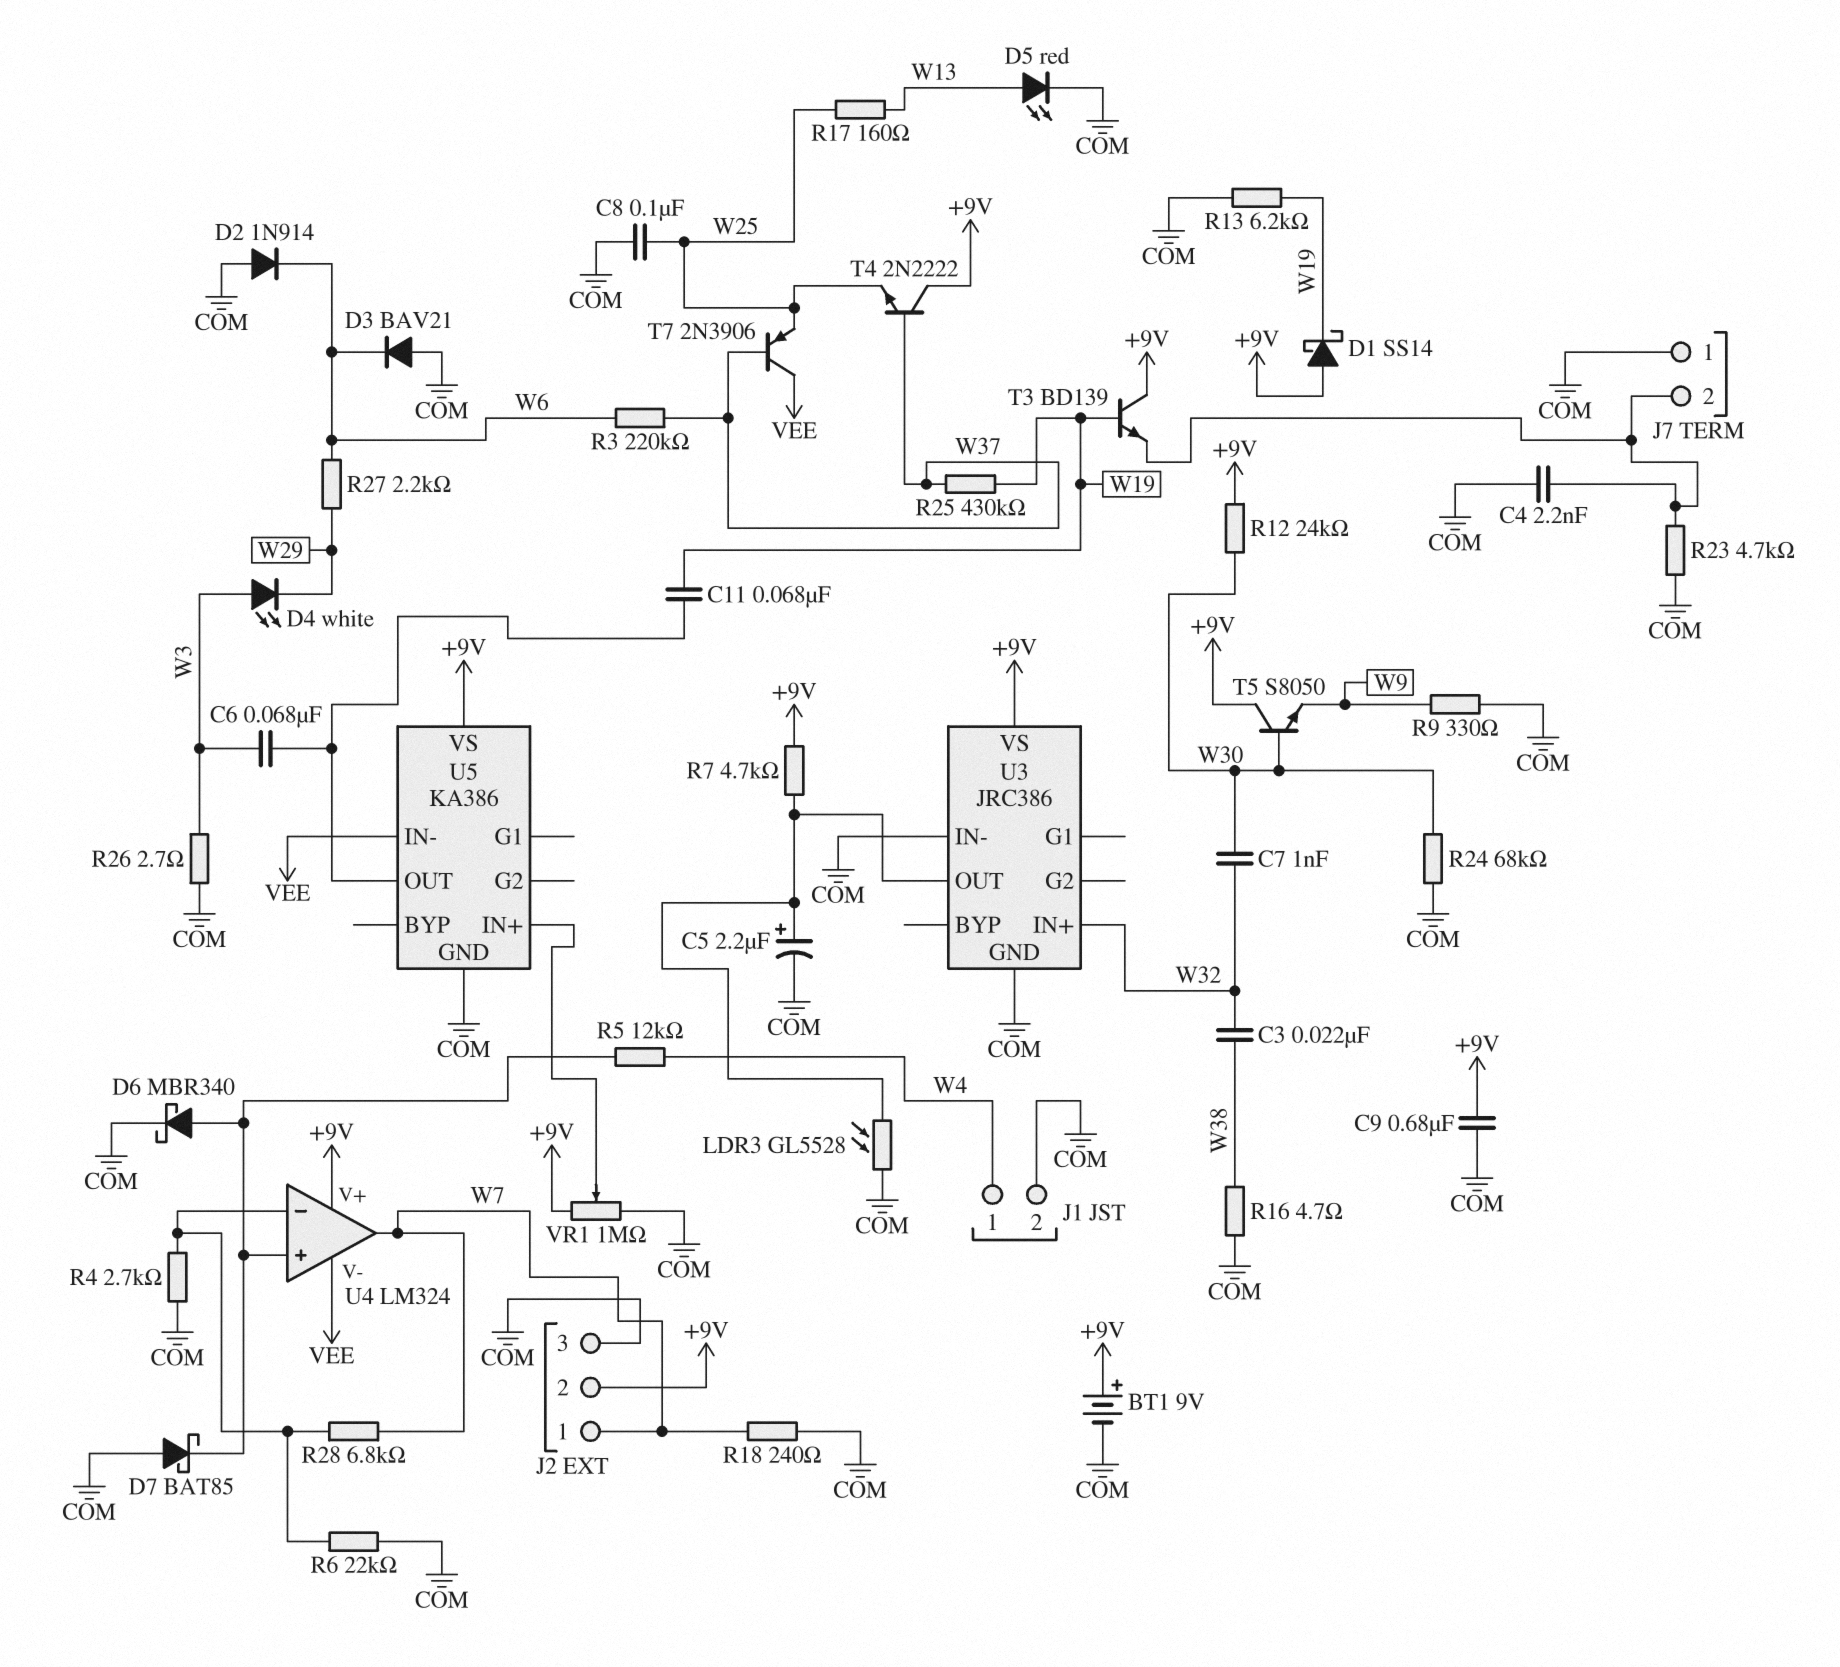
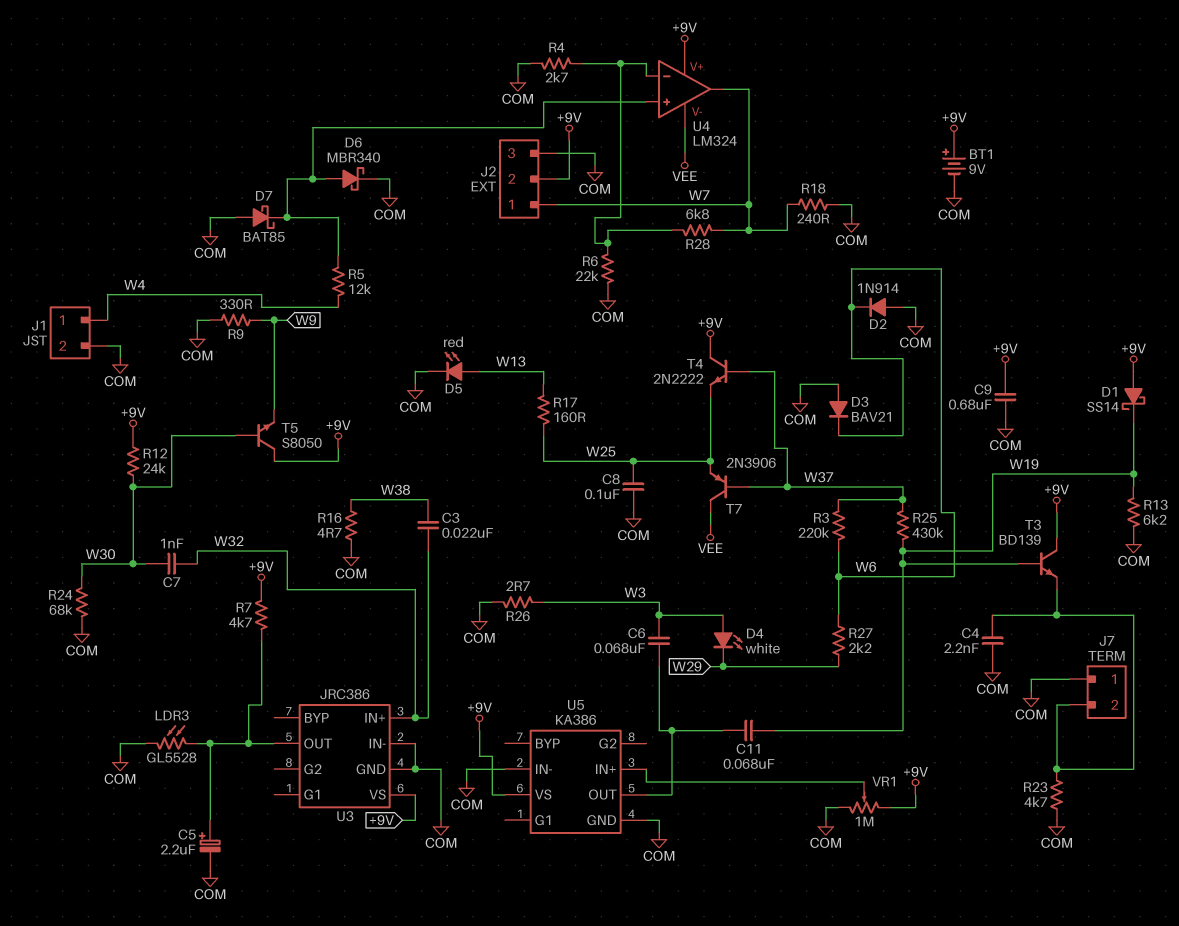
U5 pin IN-: VEE -> COM

